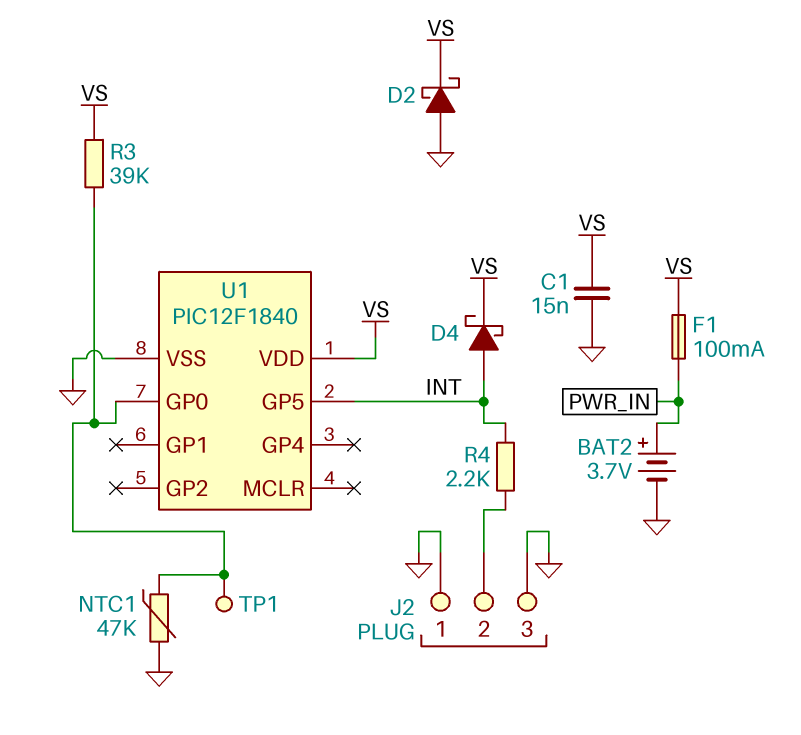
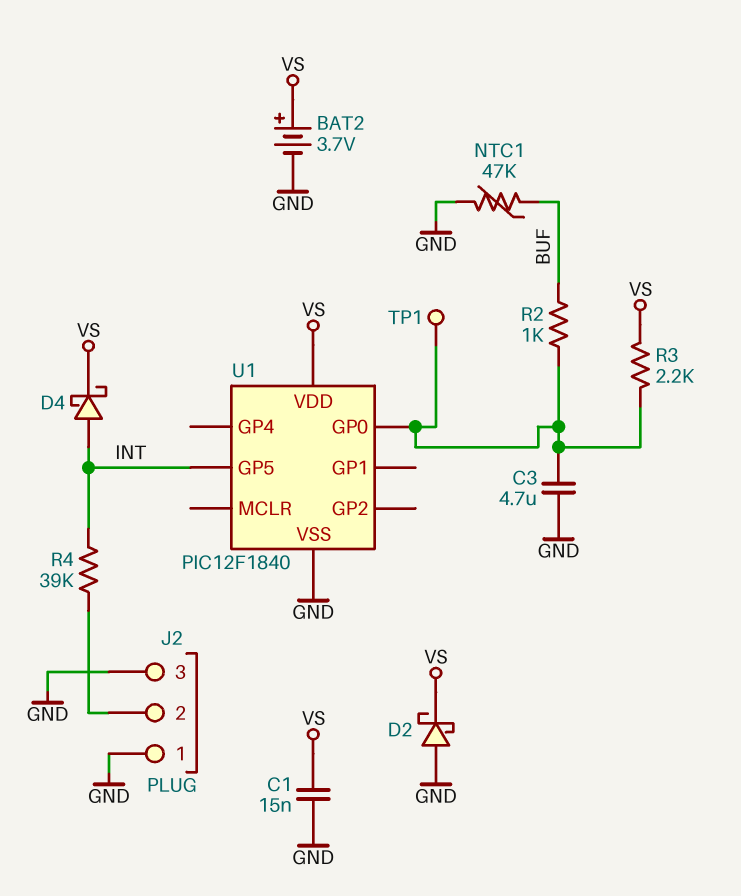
BAT2: 3.7V (plus PWR_IN, minus GND) -> 3.7V (plus VS, minus GND)
C3: none -> 4.7uF (GND, U1/GP0)
F1: 100mA (PWR_IN, VS) -> none
NTC1: 47k (GND, U1/GP0) -> 47k (BUF, GND)
R2: none -> 1k (BUF, U1/GP0)
R3: 39k (U1/GP0, VS) -> 2.2k (U1/GP0, VS)
R4: 2.2k (INT, J2/2) -> 39k (INT, J2/2)

